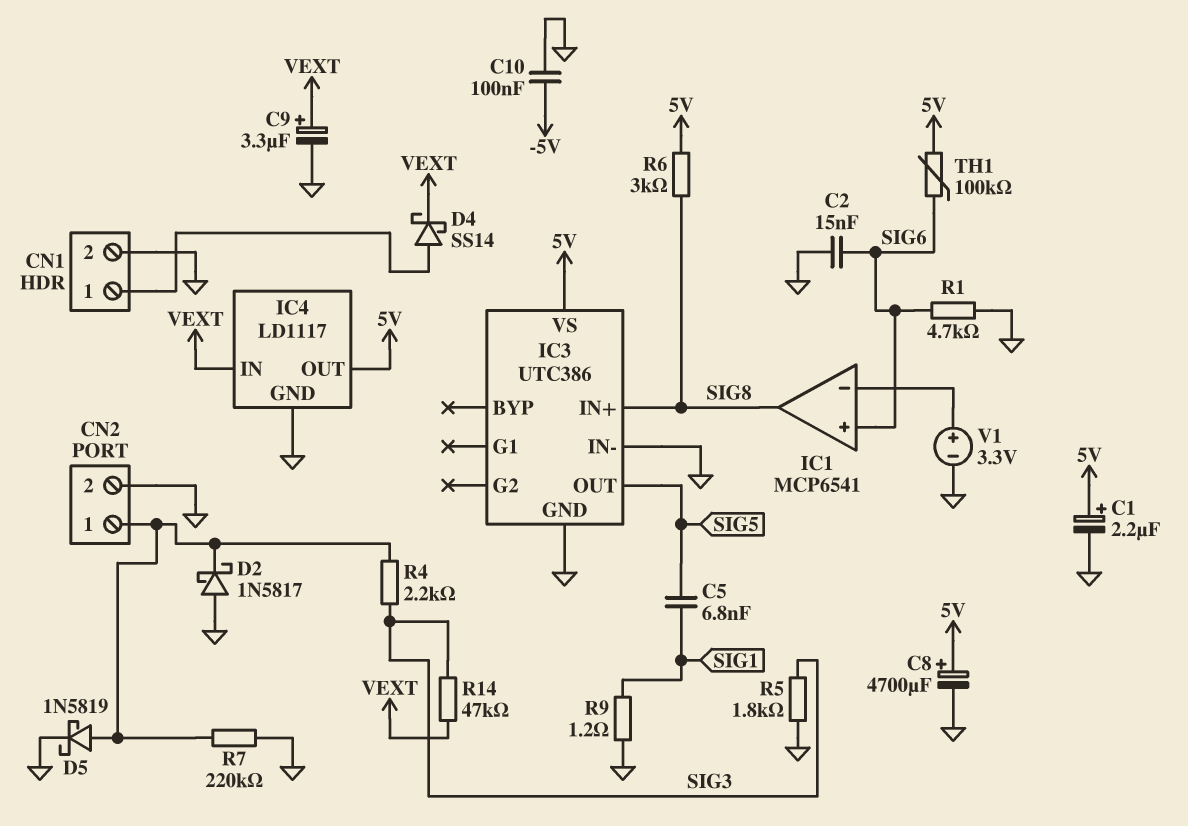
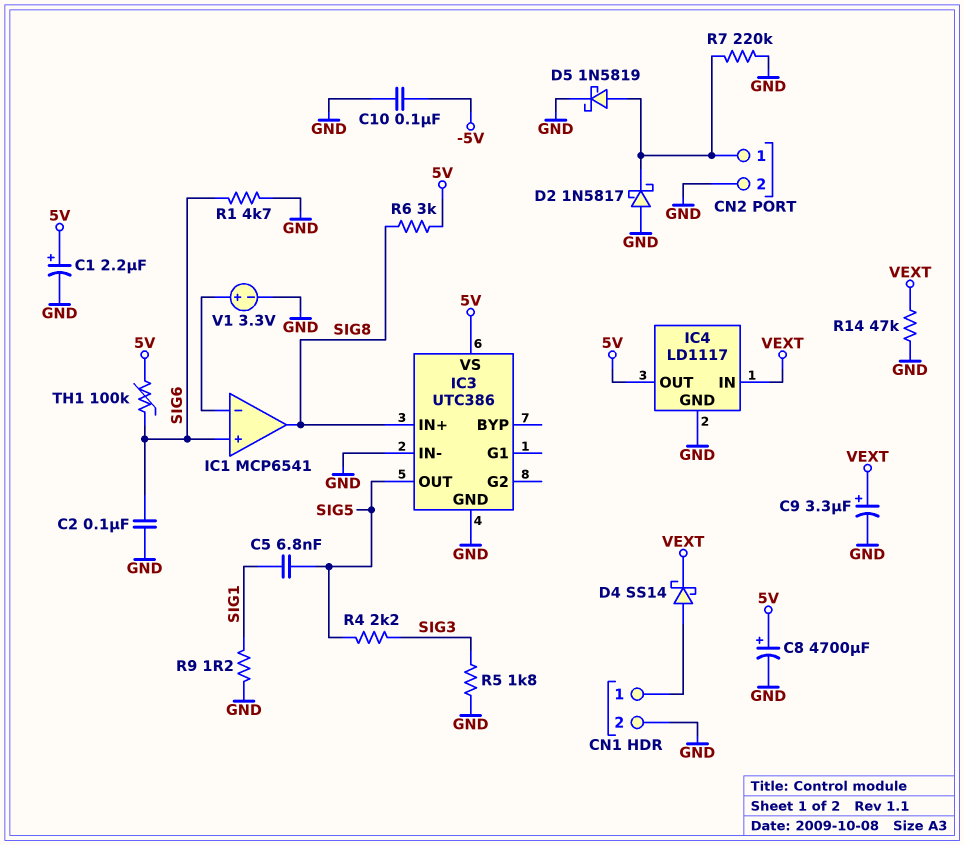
C2: 15nF (GND, SIG6) -> 100nF (GND, SIG6)
R4: 2.2k (CN2/1, SIG3) -> 2.2k (SIG3, SIG5)
R14: 47k (SIG3, VEXT) -> 47k (GND, VEXT)

